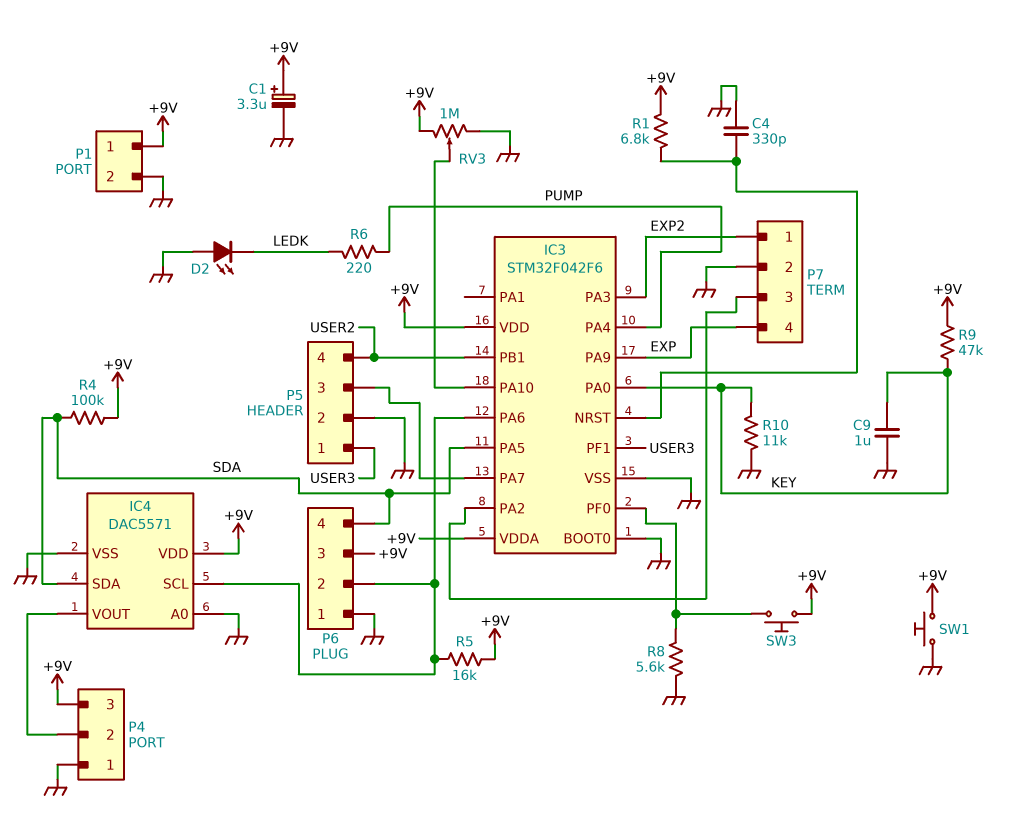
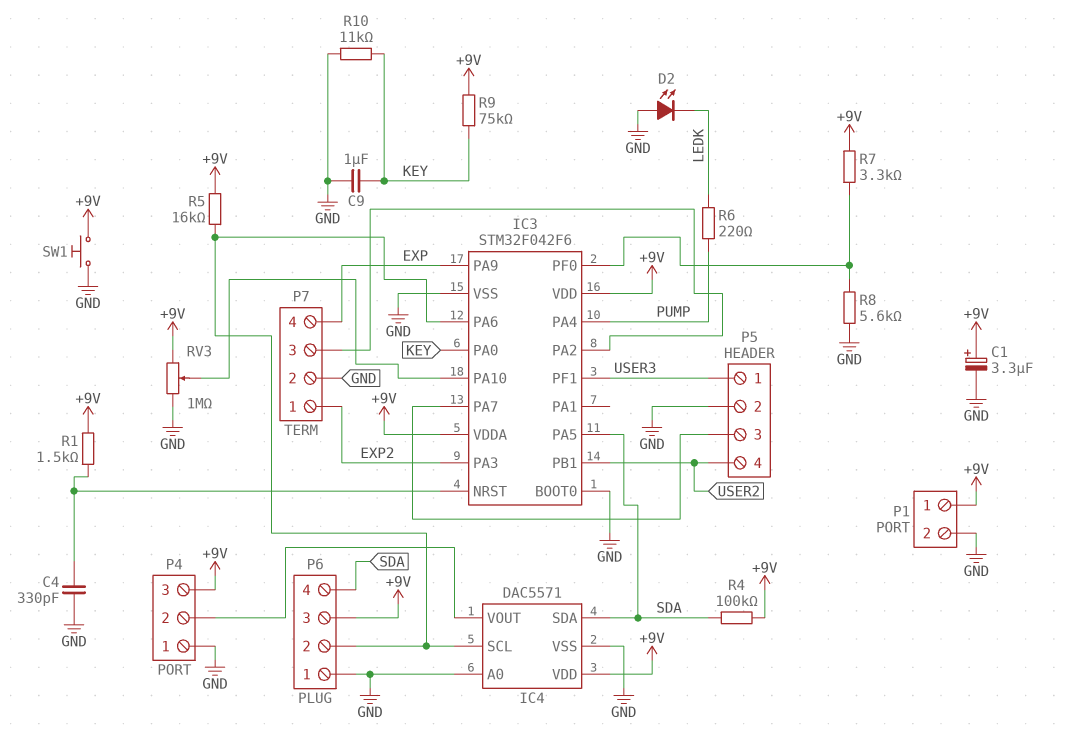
R1: 6.8k (+9V, IC3/NRST) -> 1.5k (+9V, IC3/NRST)
R7: none -> 3.3k (+9V, IC3/PF0)
R9: 47k (+9V, KEY) -> 75k (+9V, KEY)
SW3: button (+9V, IC3/PF0) -> none

